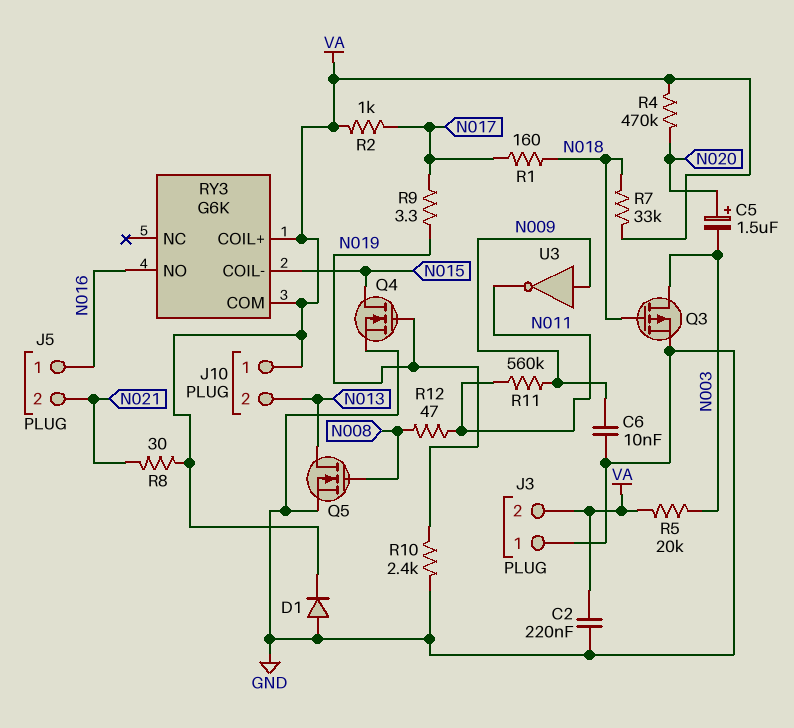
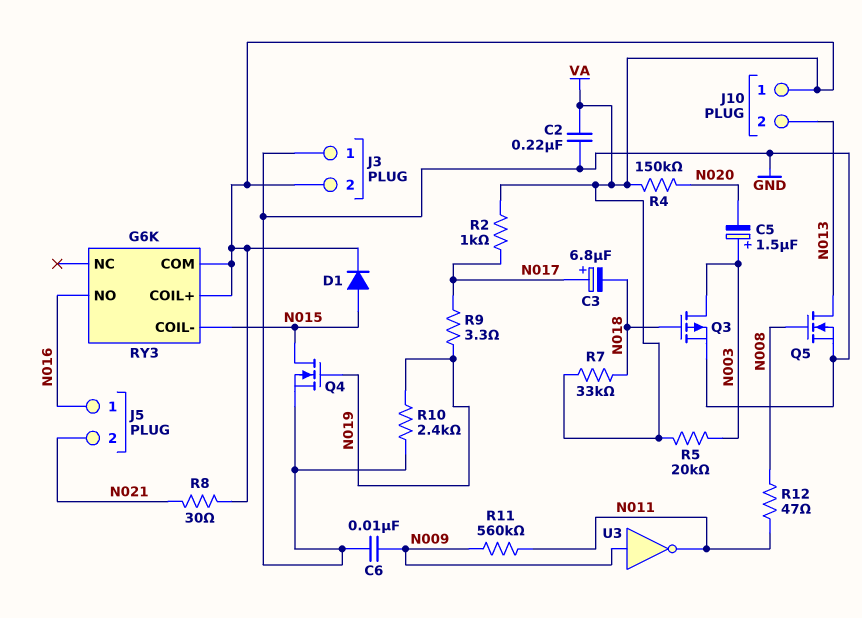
C3: none -> 6.8uF (plus N017, minus N018)
C5: 1.5uF (plus N020, minus N003) -> 1.5uF (plus N003, minus N020)
D1: diode (A GND, K VA) -> diode (A N015, K VA)
R1: 160 (N017, N018) -> none
R4: 470k (N020, VA) -> 150k (N020, VA)

